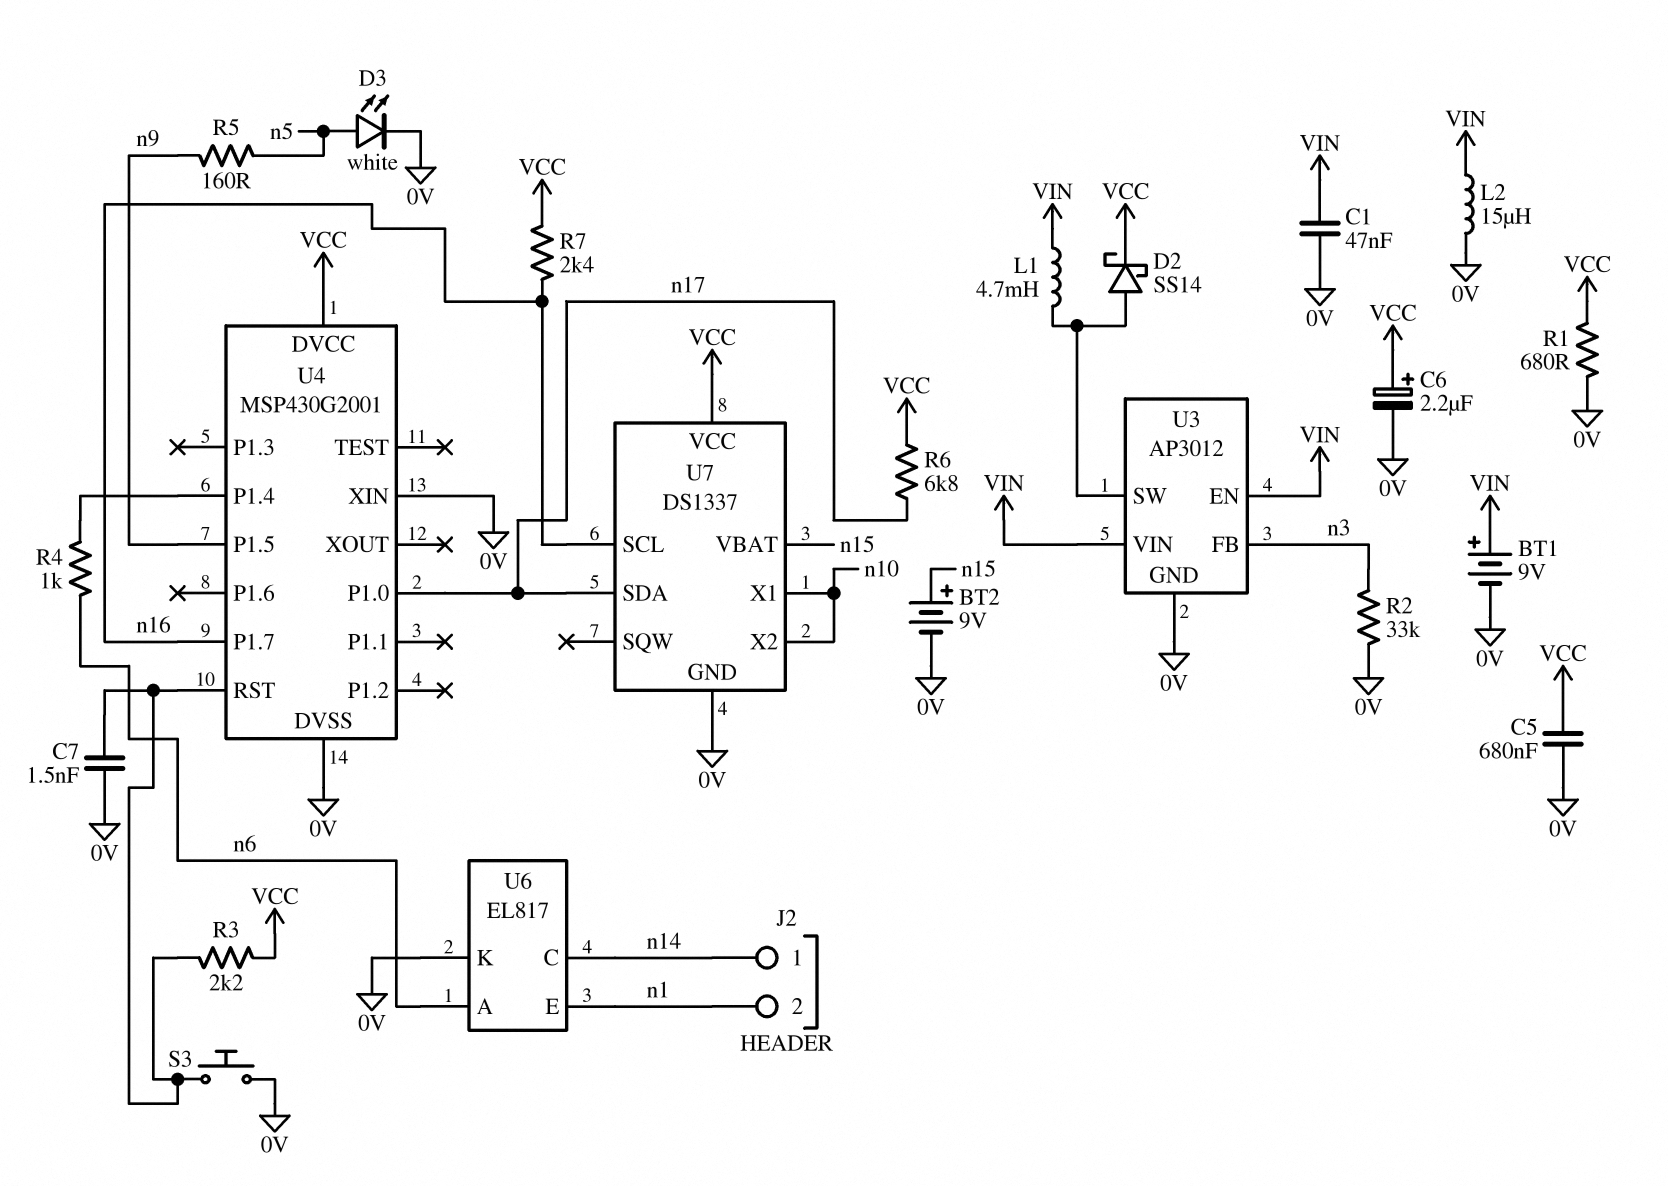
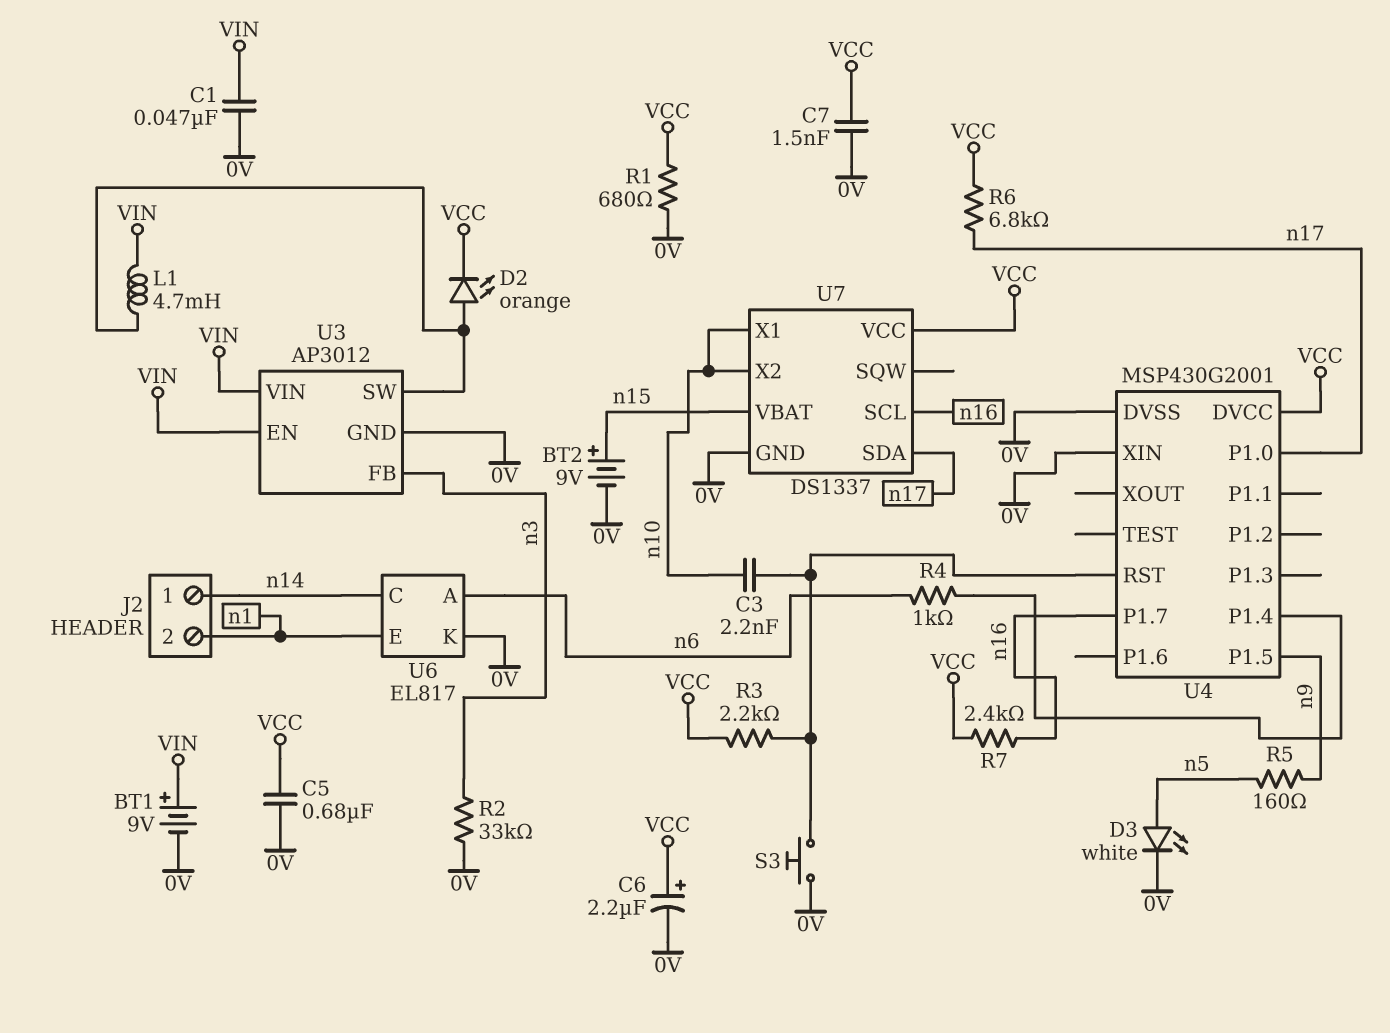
C3: none -> 2.2nF (U4/RST, n10)
C7: 1.5nF (0V, U4/RST) -> 1.5nF (0V, VCC)
D2: schottky SS14 (A U3/SW, K VCC) -> LED orange (A U3/SW, K VCC)
L2: 15uH (0V, VIN) -> none

